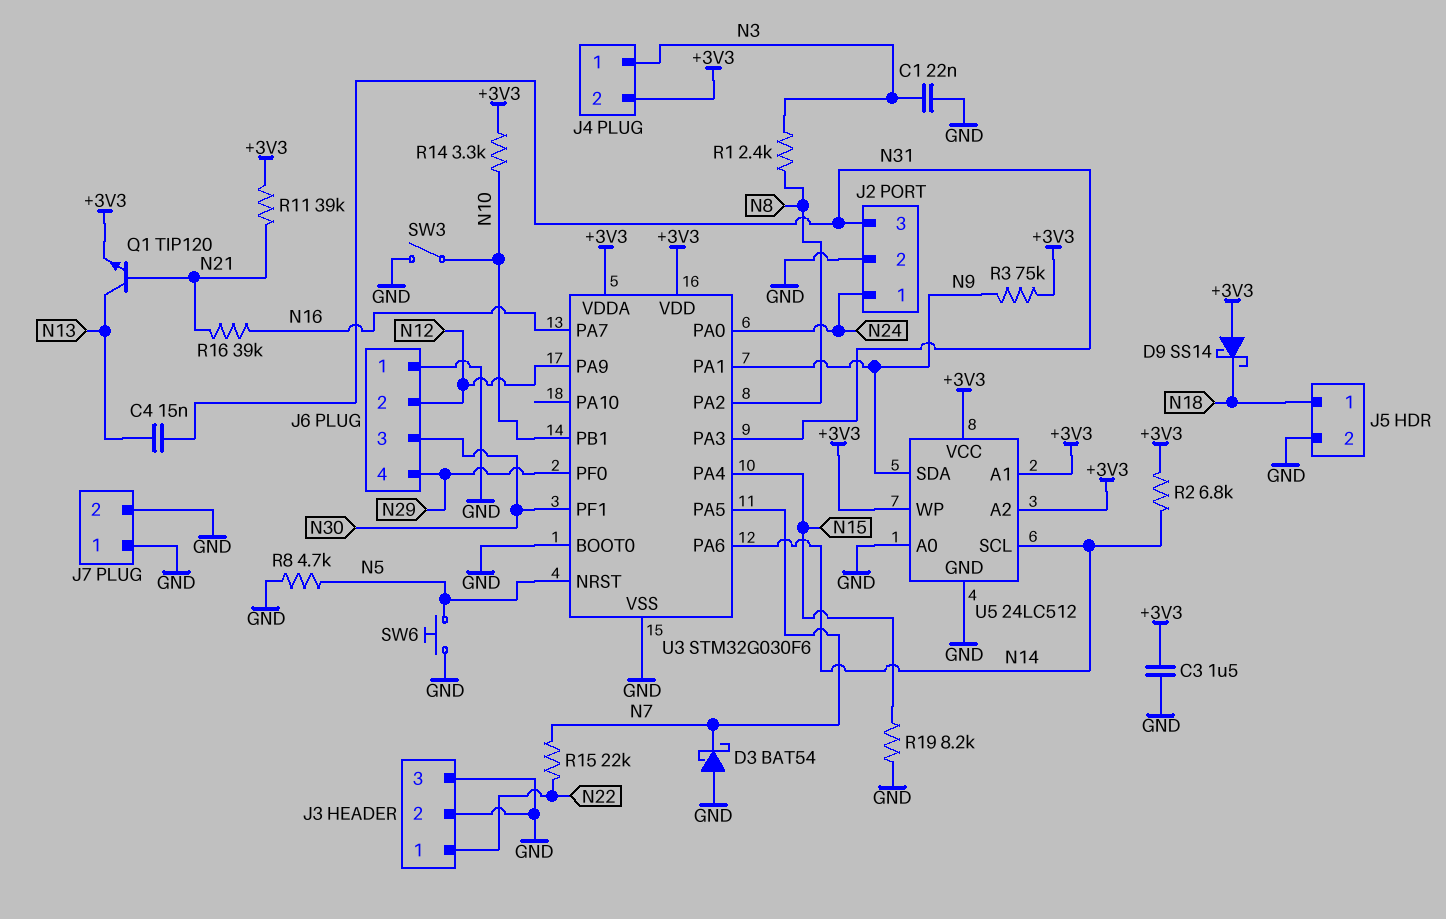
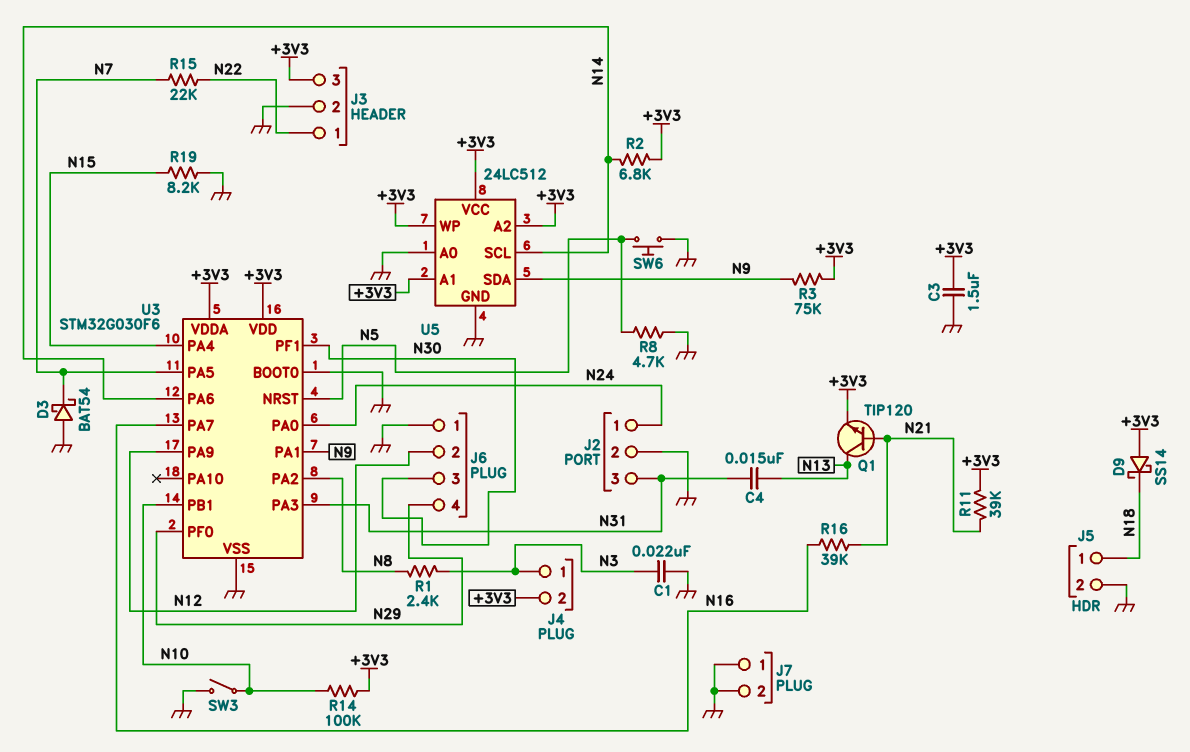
J3 pin 3: GND -> +3V3
R14: 3.3k (+3V3, N10) -> 100k (+3V3, N10)

